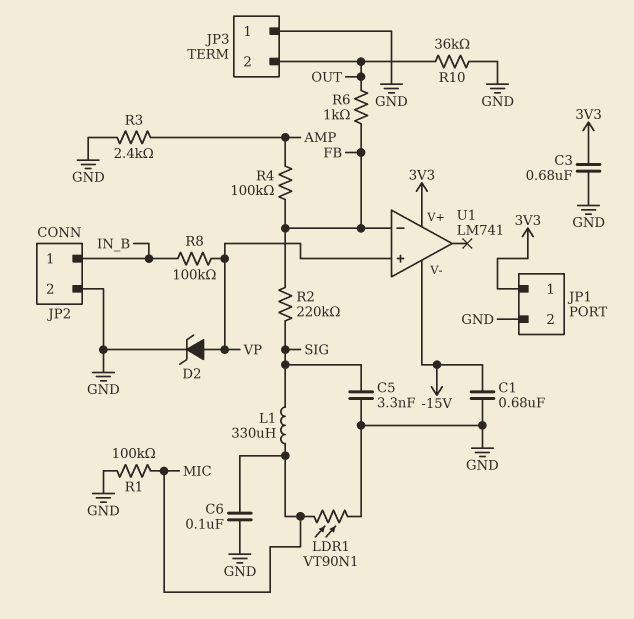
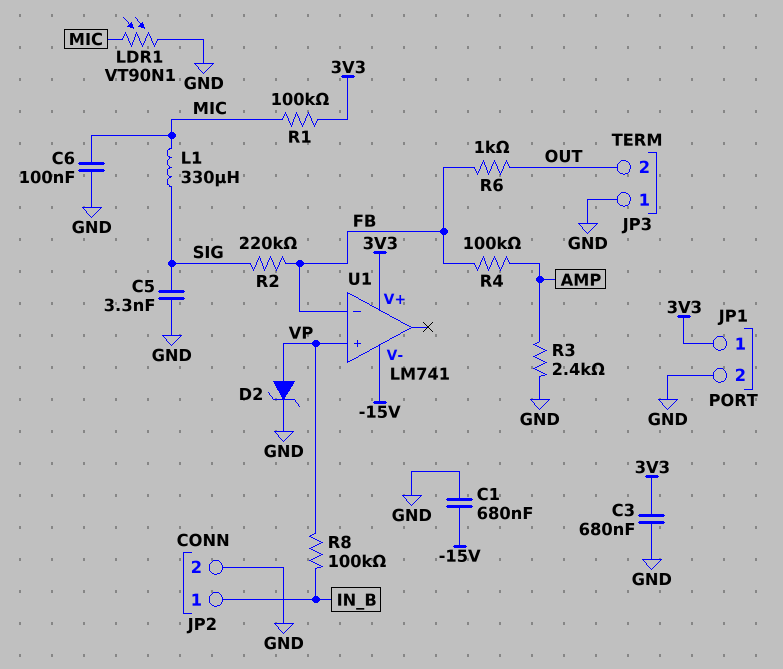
R1: 100k (GND, MIC) -> 100k (3V3, MIC)
R10: 36k (GND, OUT) -> none

